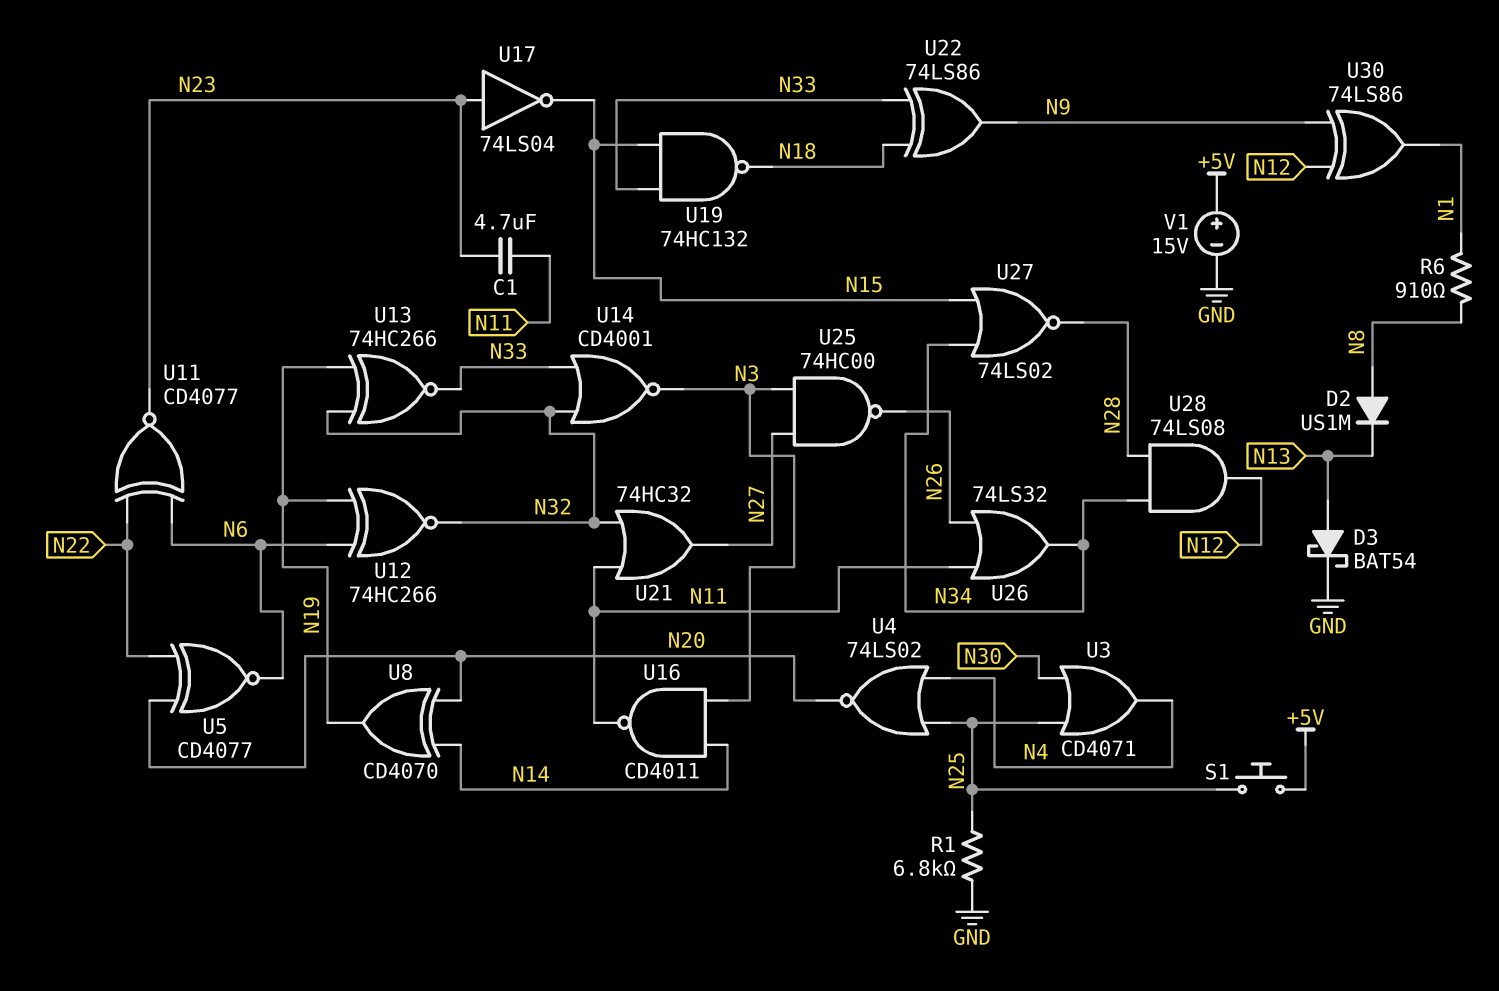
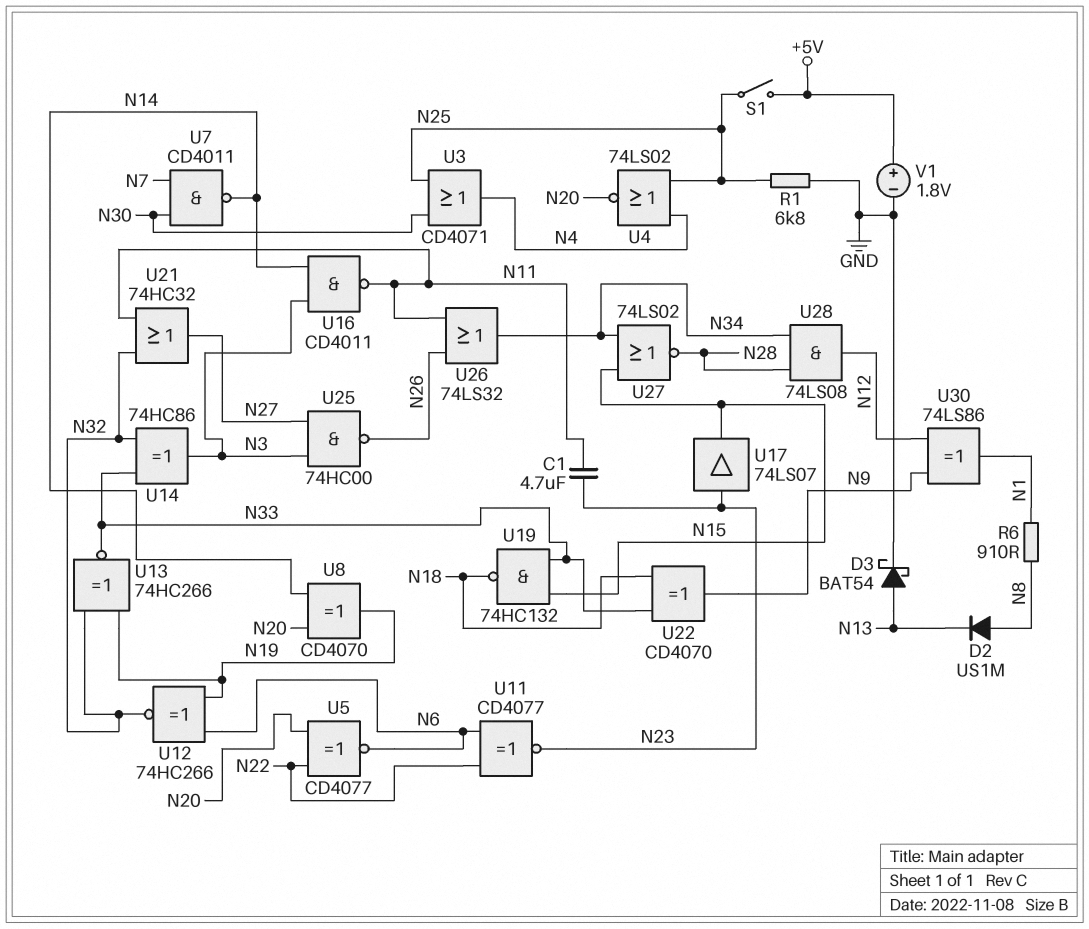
S1: button (+5V, N25) -> switch (+5V, N25)
U7: none -> NAND CD4011 (in N7, in N30, out N14)
U14: NOR CD4001 (in N32, in N33, out N3) -> XOR 74HC86 (in N32, in N33, out N3)
U17: NOT 74LS04 (in N23, out N15) -> buffer 74LS07 (in N23, out N15)
U22: XOR 74LS86 (in N18, in N33, out N9) -> XOR CD4070 (in N18, in N33, out N9)
V1: 15V (plus +5V, minus GND) -> 1.8V (plus +5V, minus GND)

